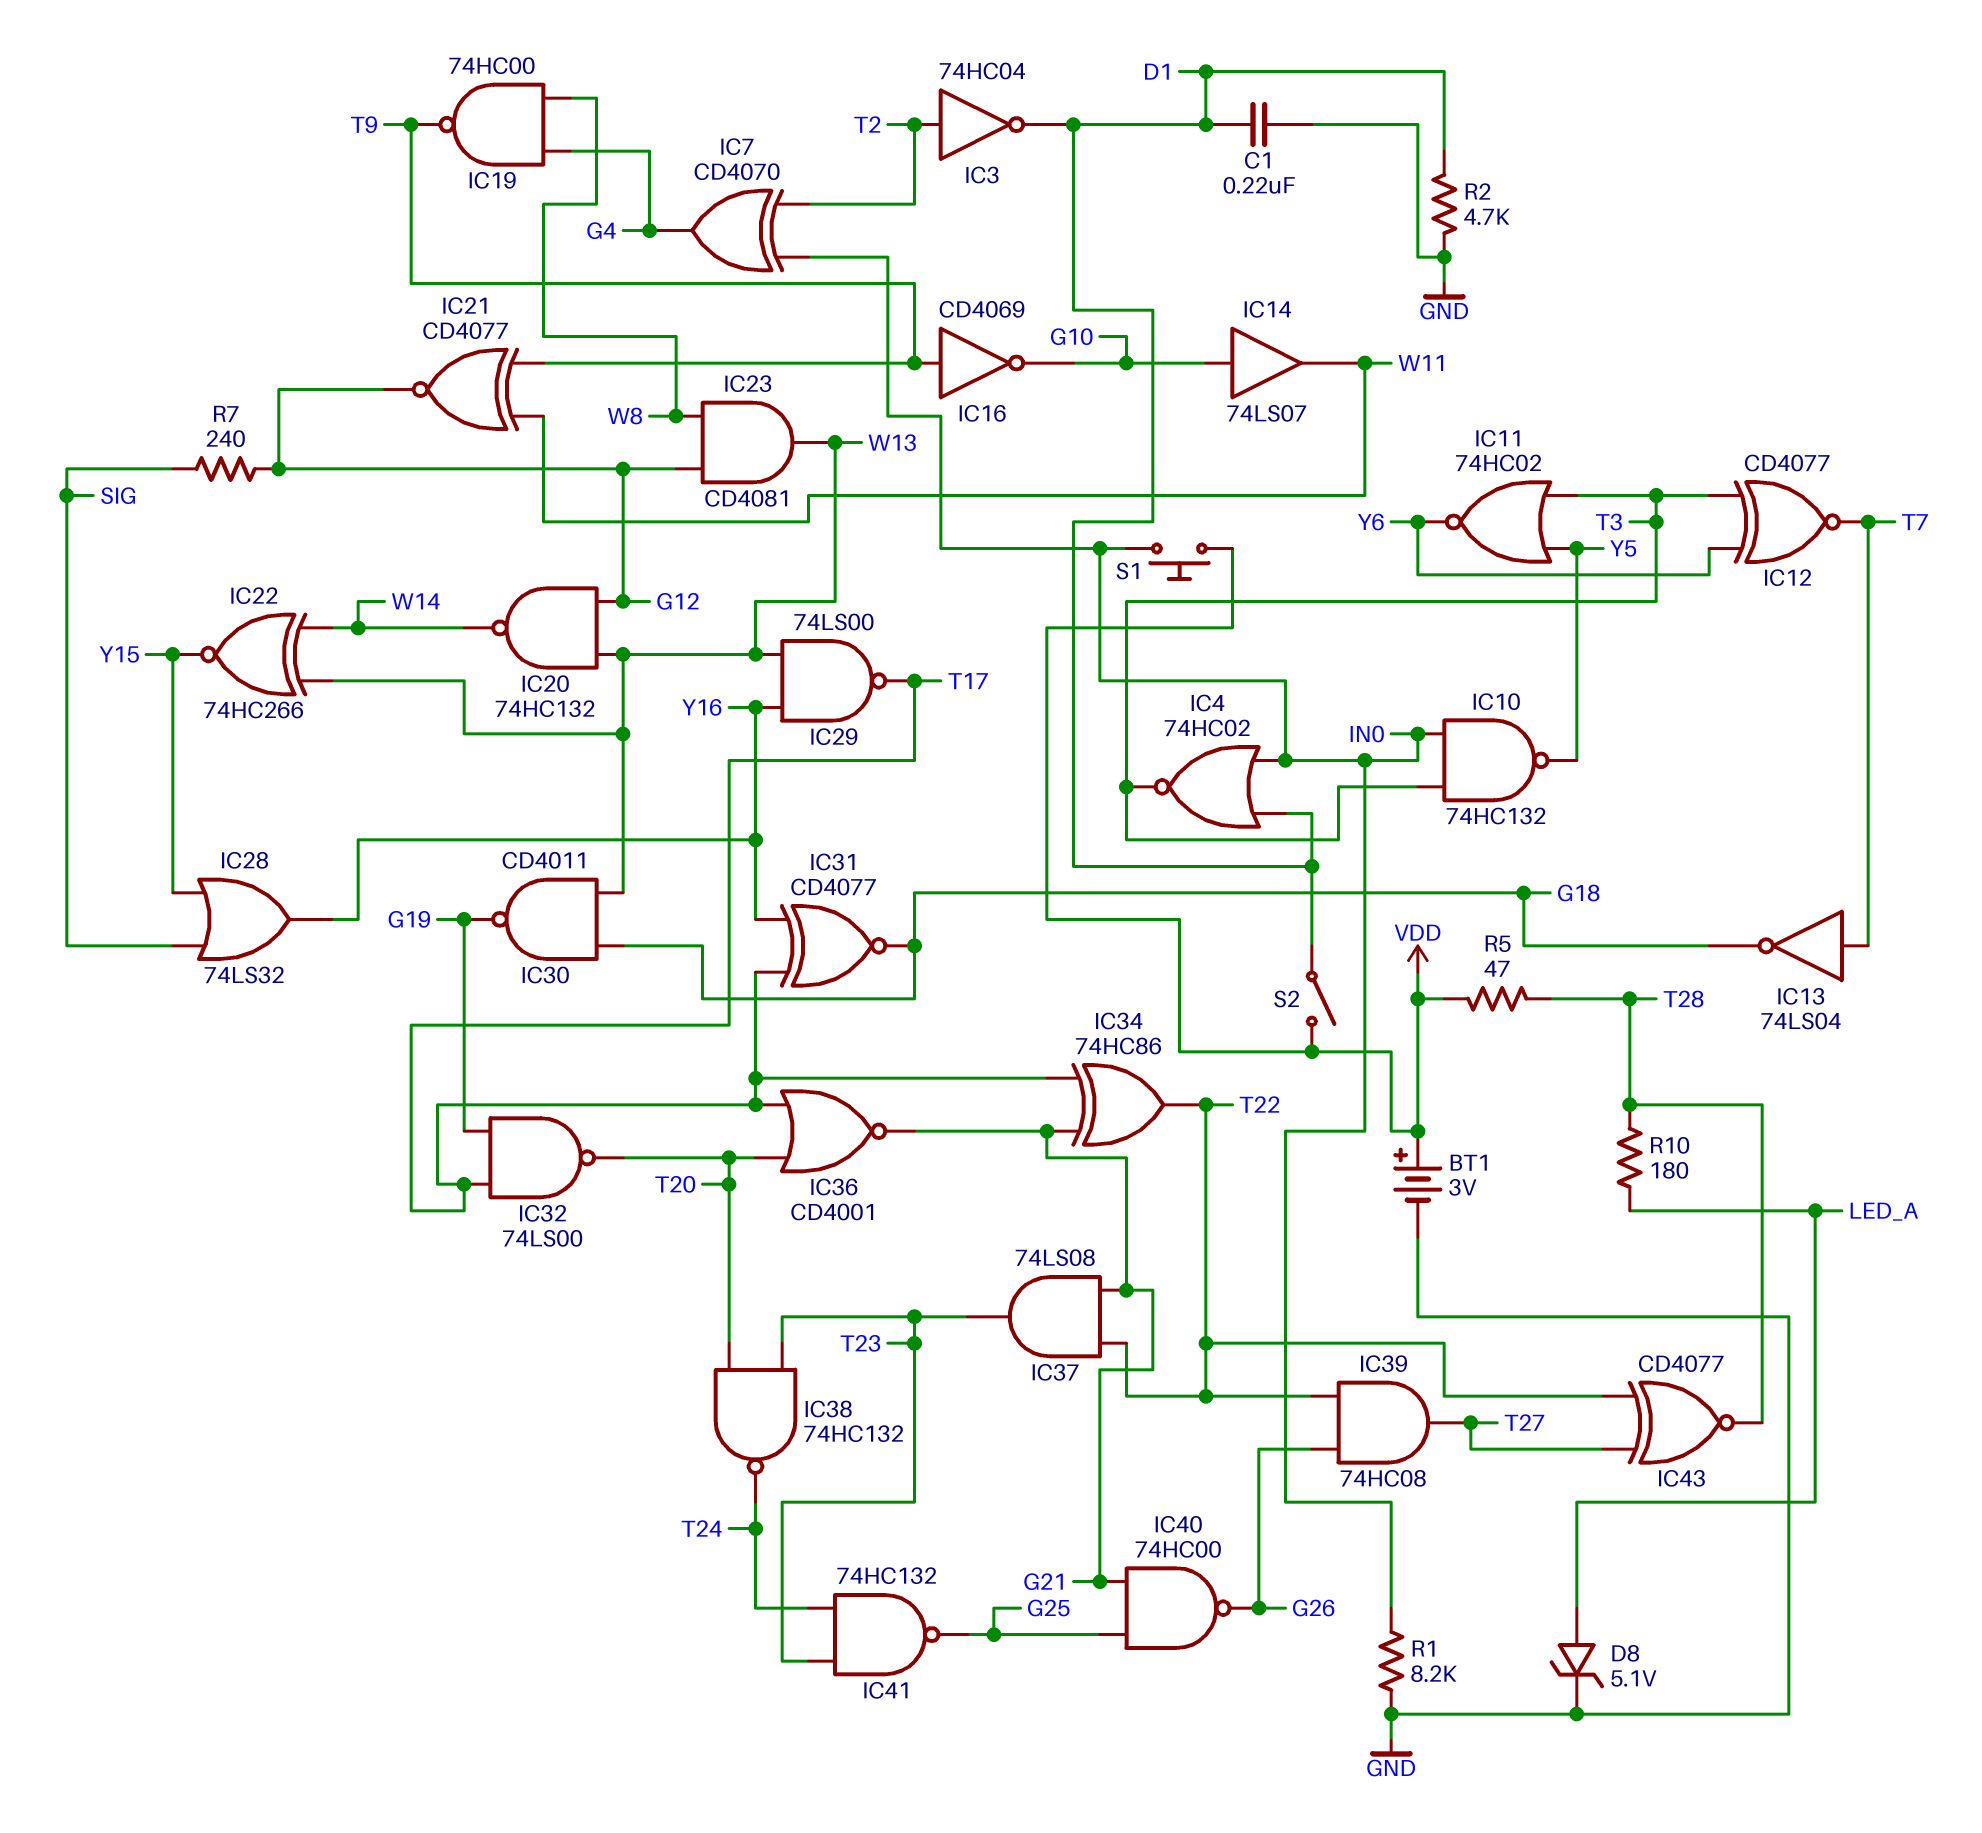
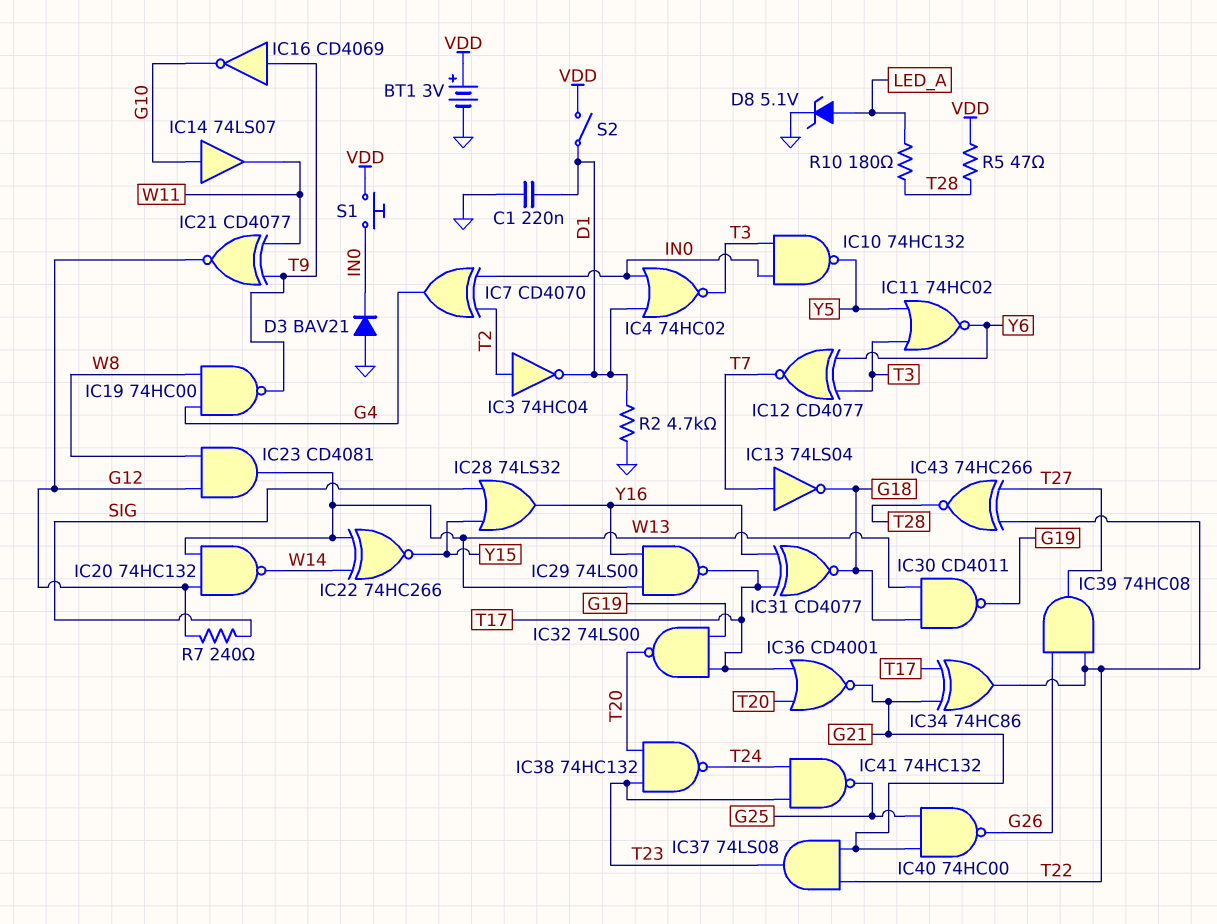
D3: none -> diode BAV21 (A GND, K IN0)
IC43: XNOR CD4077 (in T22, in T27, out T28) -> XNOR 74HC266 (in T22, in T27, out T28)
R1: 8.2k (GND, IN0) -> none

